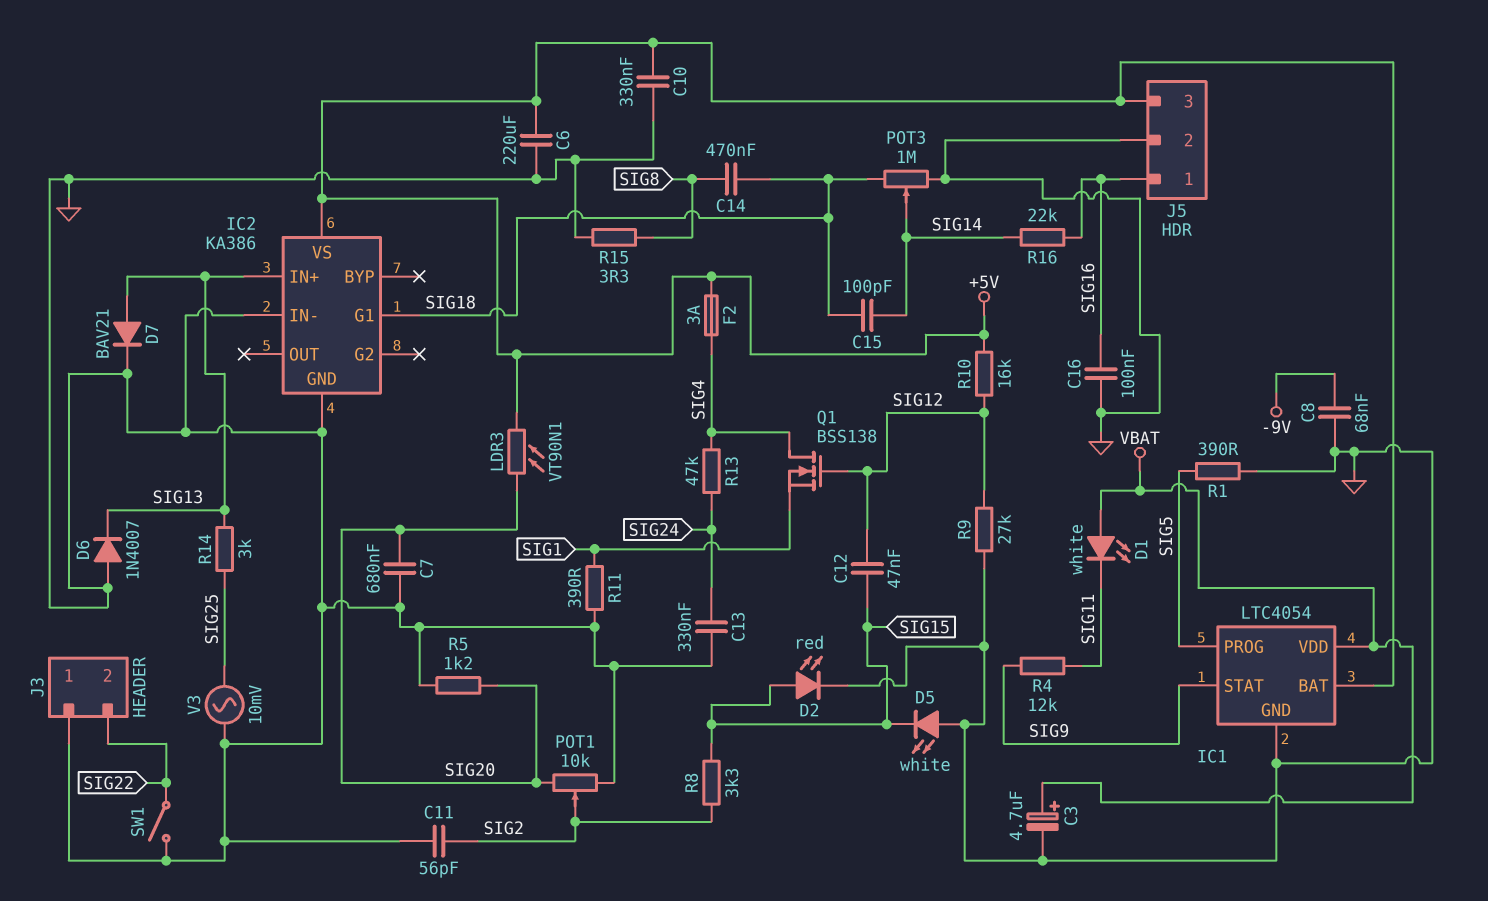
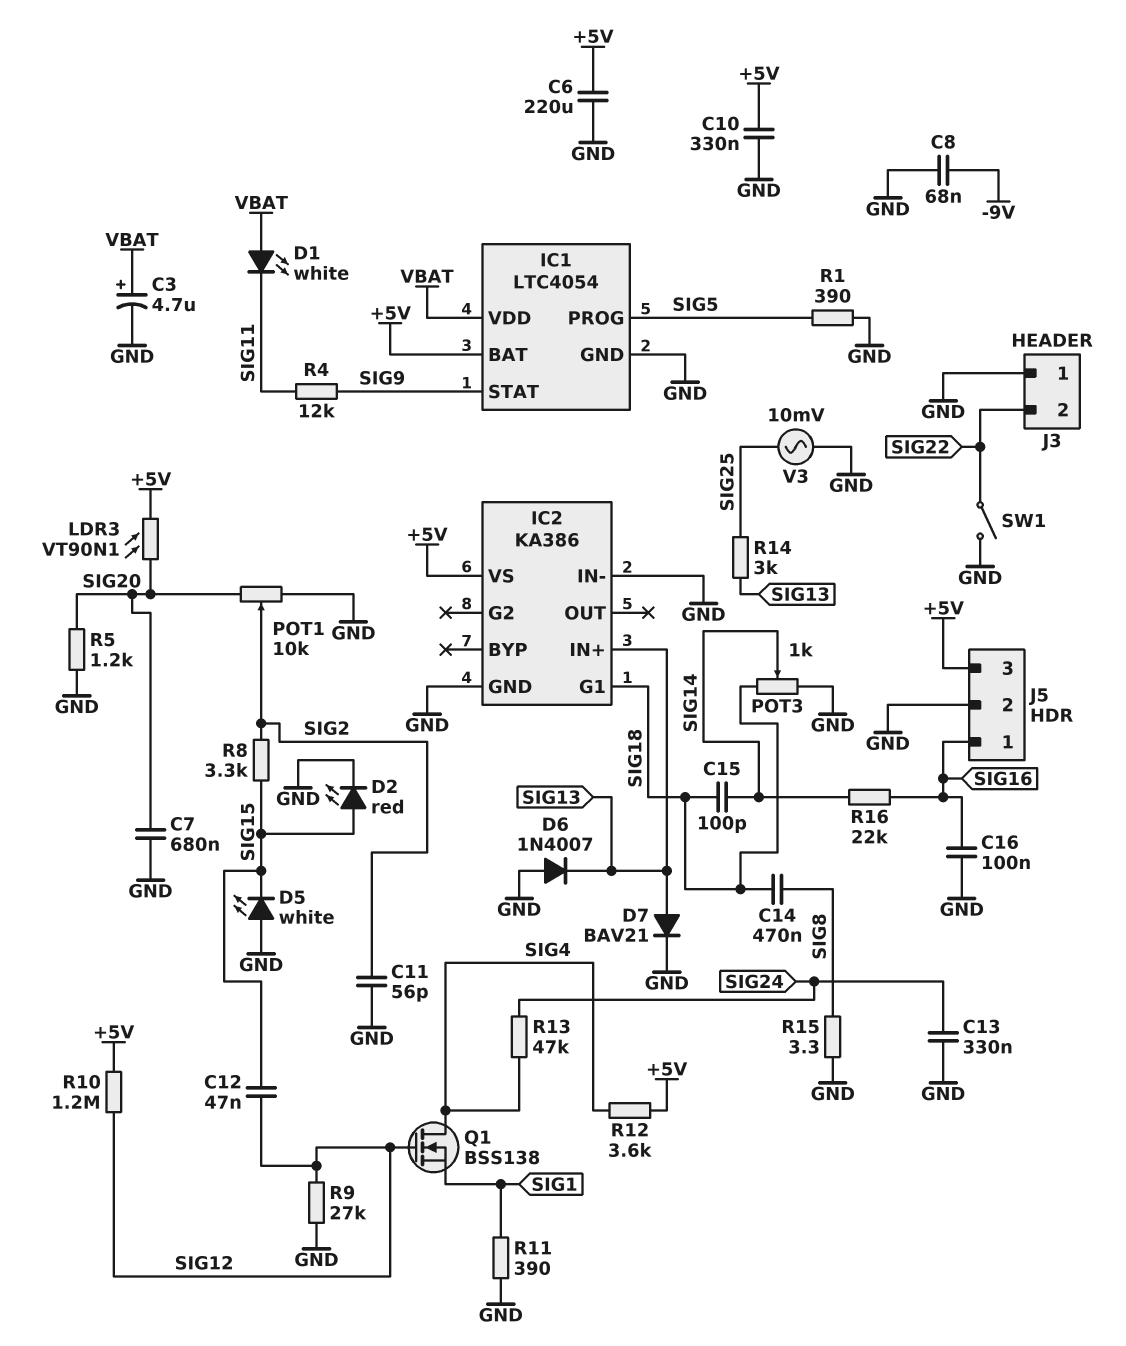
F2: 3A (+5V, SIG4) -> none
POT3: 1M (GND, SIG18, wiper SIG14) -> 1k (GND, SIG18, wiper SIG14)
R10: 16k (+5V, SIG12) -> 1.2M (+5V, SIG12)
R12: none -> 3.6k (+5V, SIG4)

